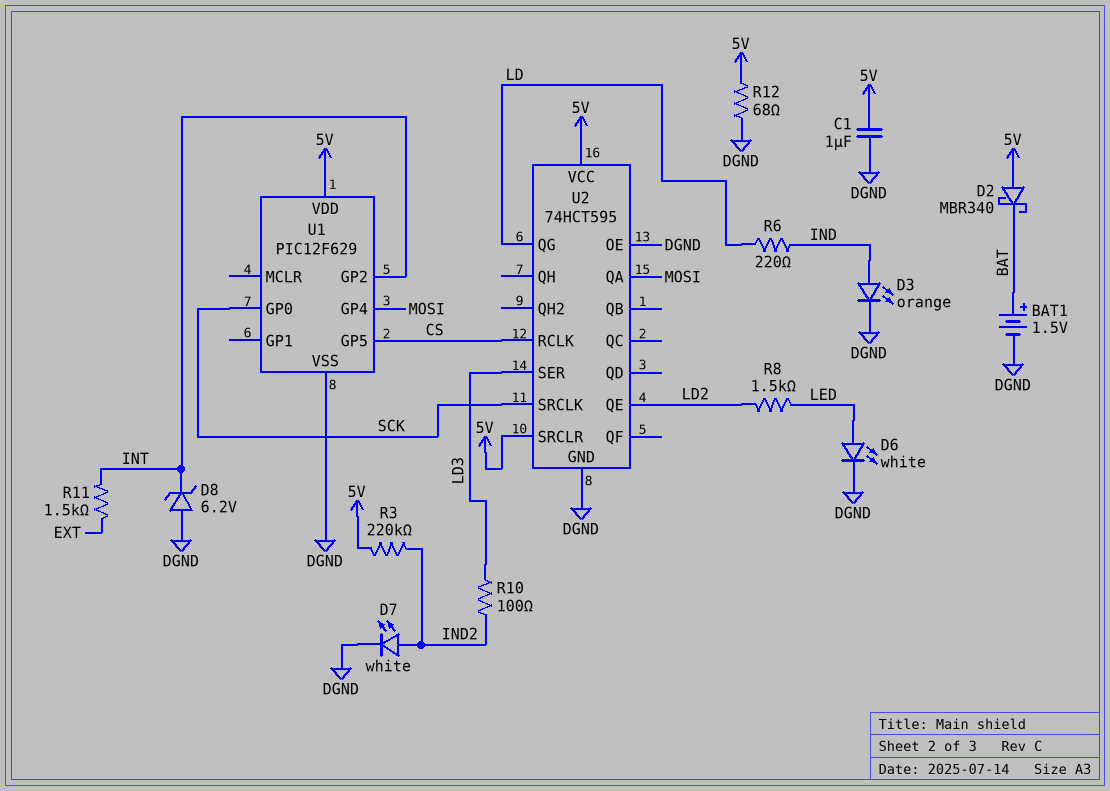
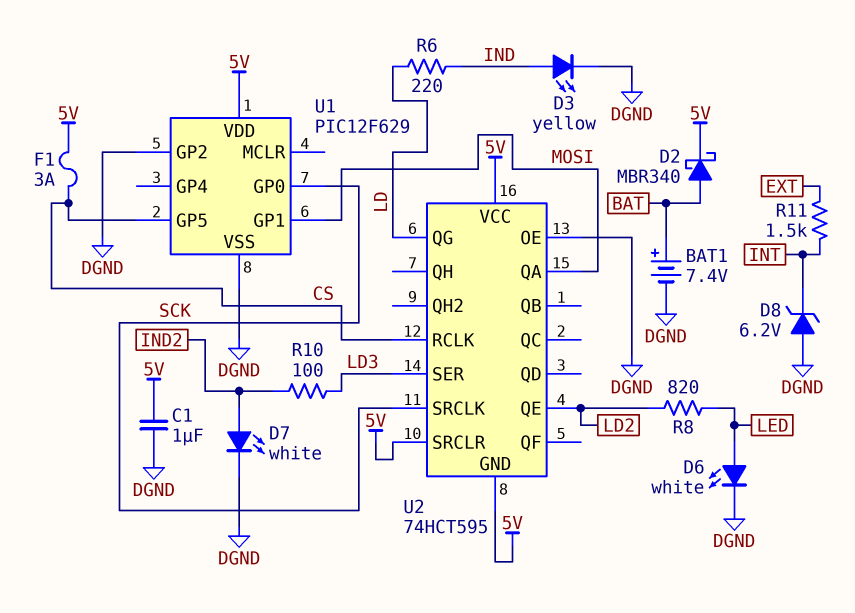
BAT1: 1.5V (plus BAT, minus DGND) -> 7.4V (plus BAT, minus DGND)
D2: schottky MBR340 (A 5V, K BAT) -> schottky MBR340 (A BAT, K 5V)
D3: LED orange (A IND, K DGND) -> LED yellow (A IND, K DGND)
F1: none -> 3A (5V, CS)
R3: 220k (5V, IND2) -> none
R8: 1.5k (LD2, LED) -> 820 (LD2, LED)
R12: 68 (5V, DGND) -> none
U1 pin GP1: none -> MOSI
U1 pin GP2: INT -> DGND
U1 pin GP4: MOSI -> none
U2 pin GND: DGND -> 5V

